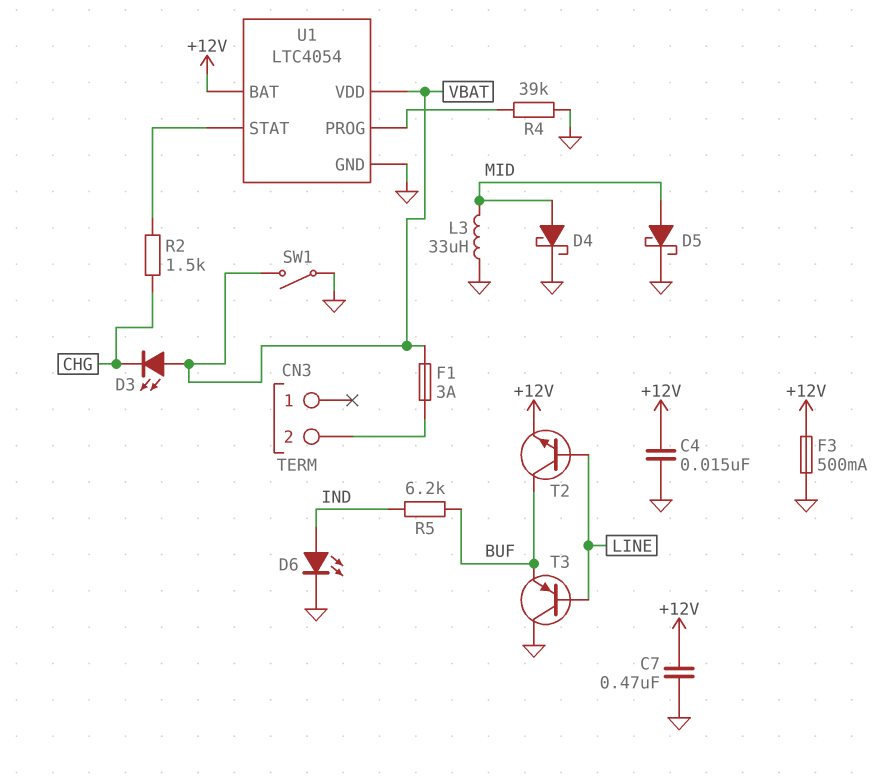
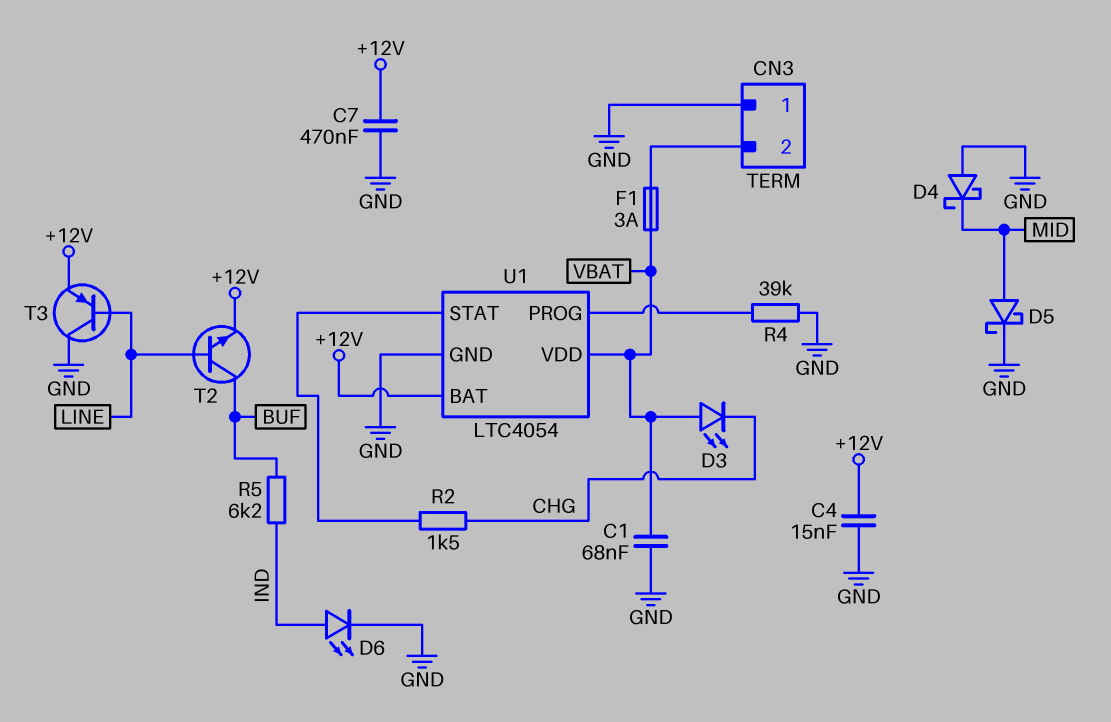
C1: none -> 68nF (GND, VBAT)
CN3 pin 1: none -> GND
D4: schottky (A MID, K GND) -> schottky (A GND, K MID)
F3: 500mA (+12V, GND) -> none
L3: 33uH (GND, MID) -> none
SW1: switch (GND, VBAT) -> none
T3: PNP (B LINE, C GND, E BUF) -> PNP (B LINE, C GND, E +12V)

